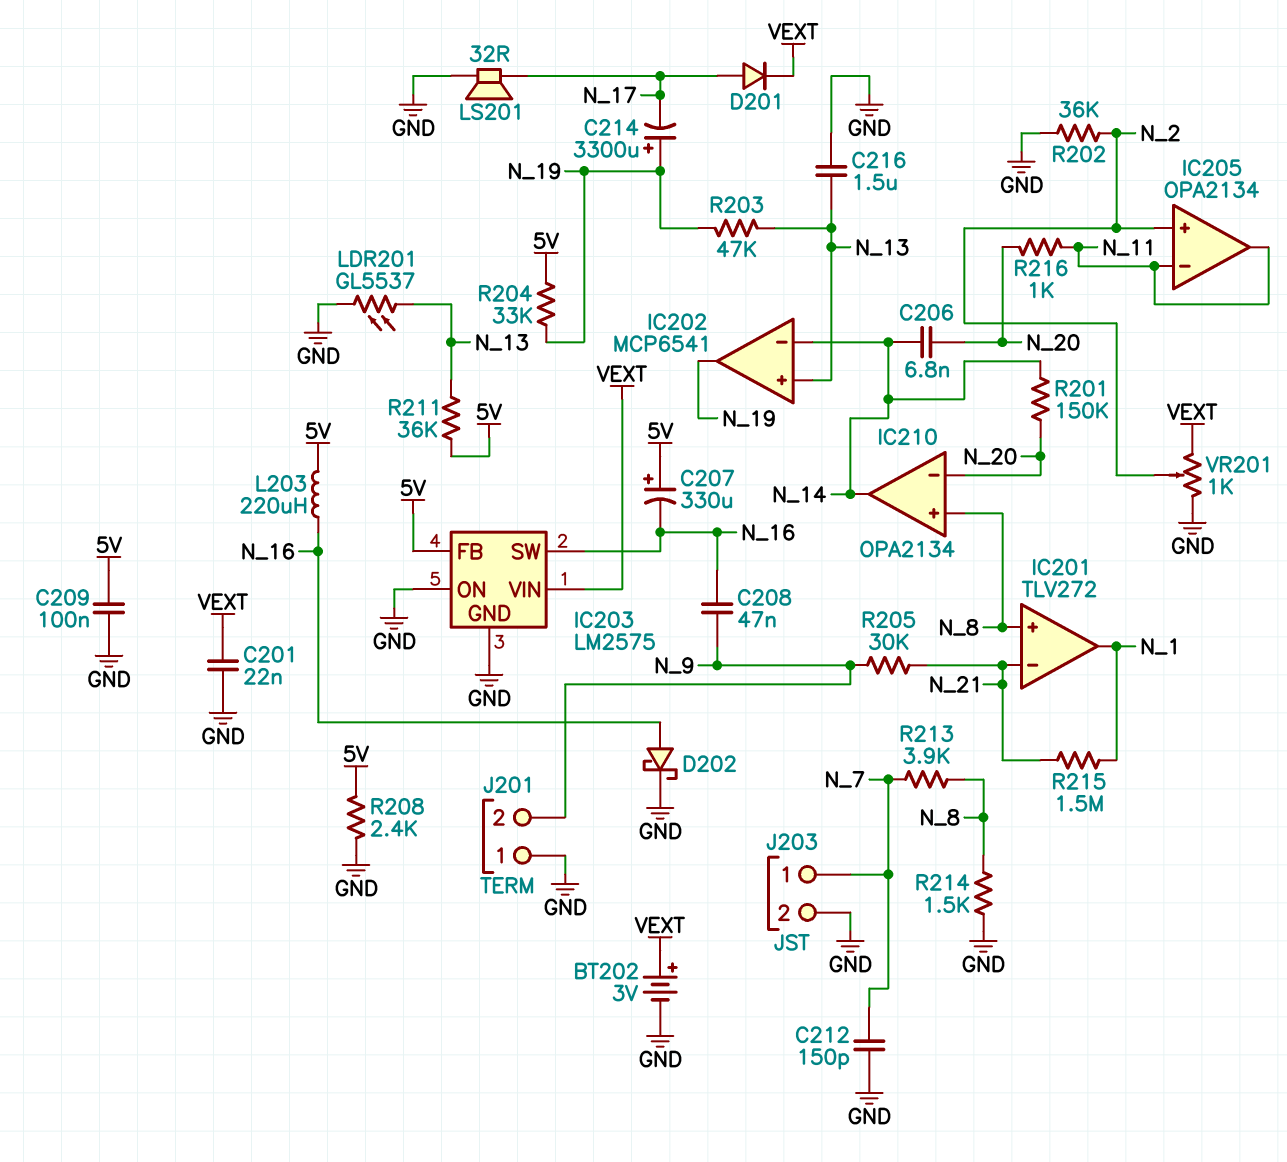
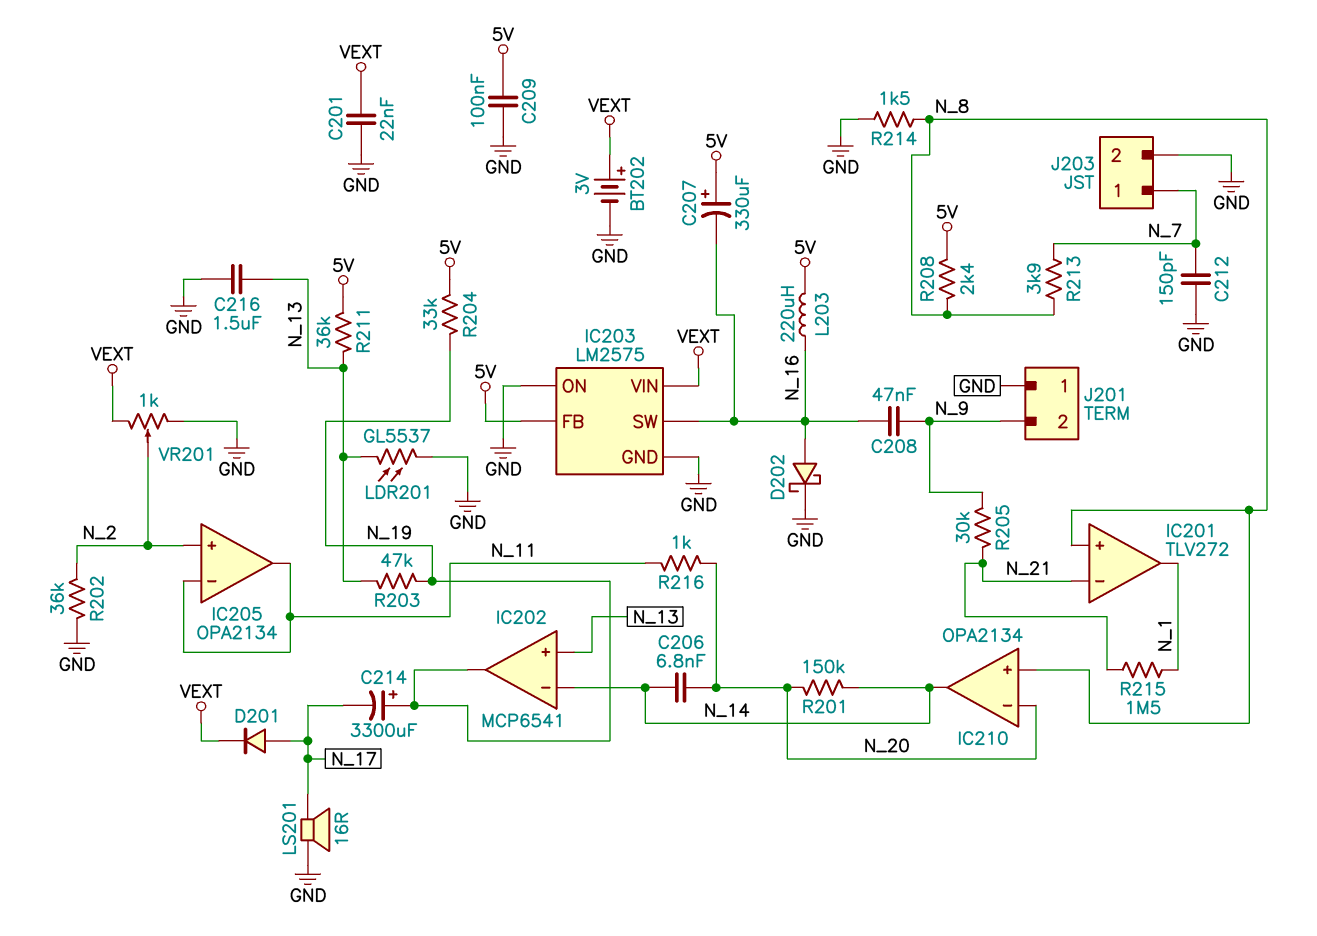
LS201: speaker 32R (GND, N_17) -> speaker 16R (GND, N_17)
R208: 2.4k (5V, GND) -> 2.4k (5V, N_8)

